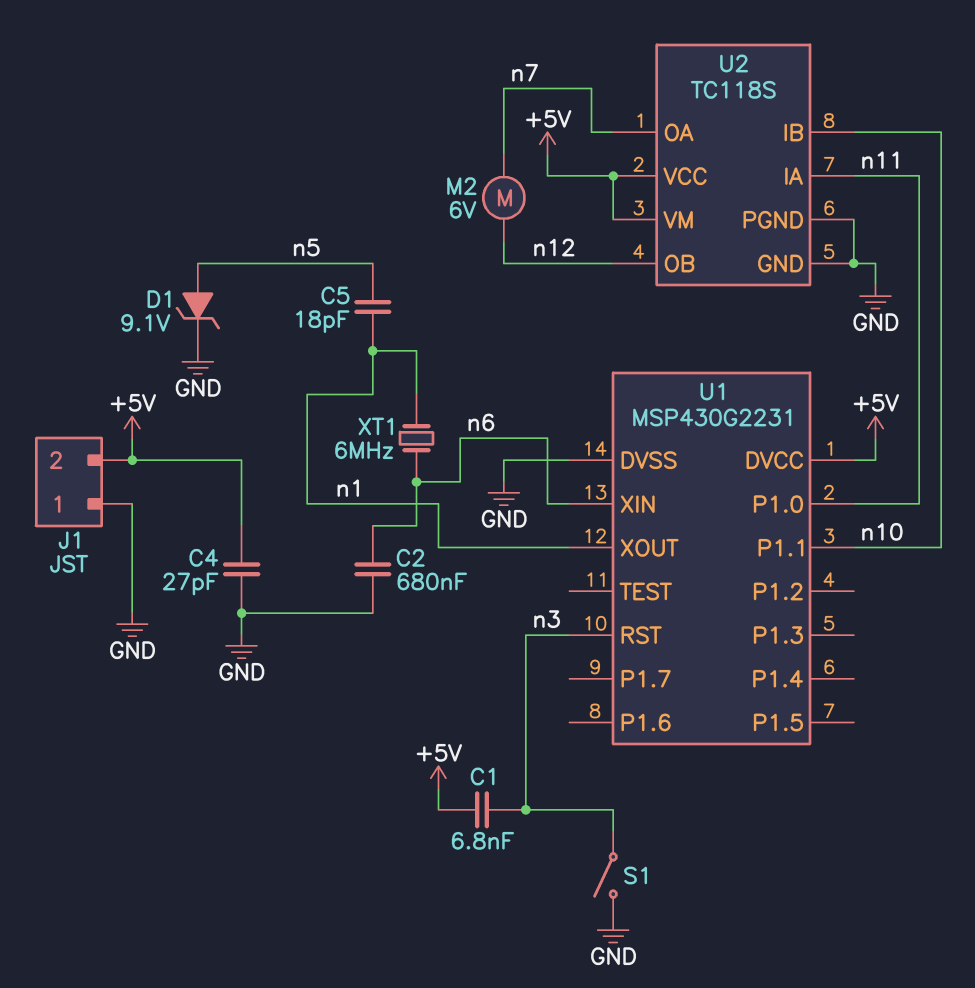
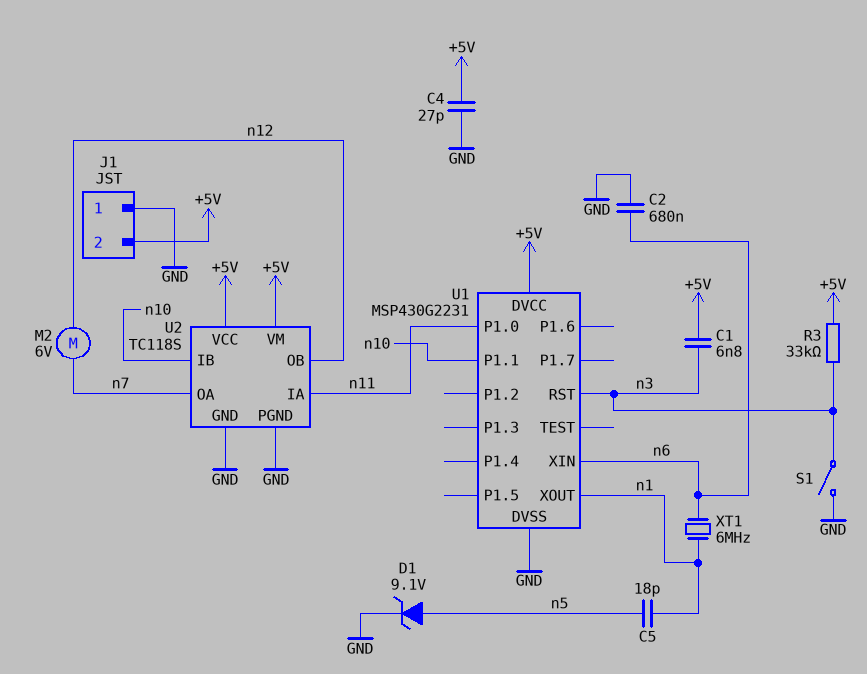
R3: none -> 33k (+5V, n3)

